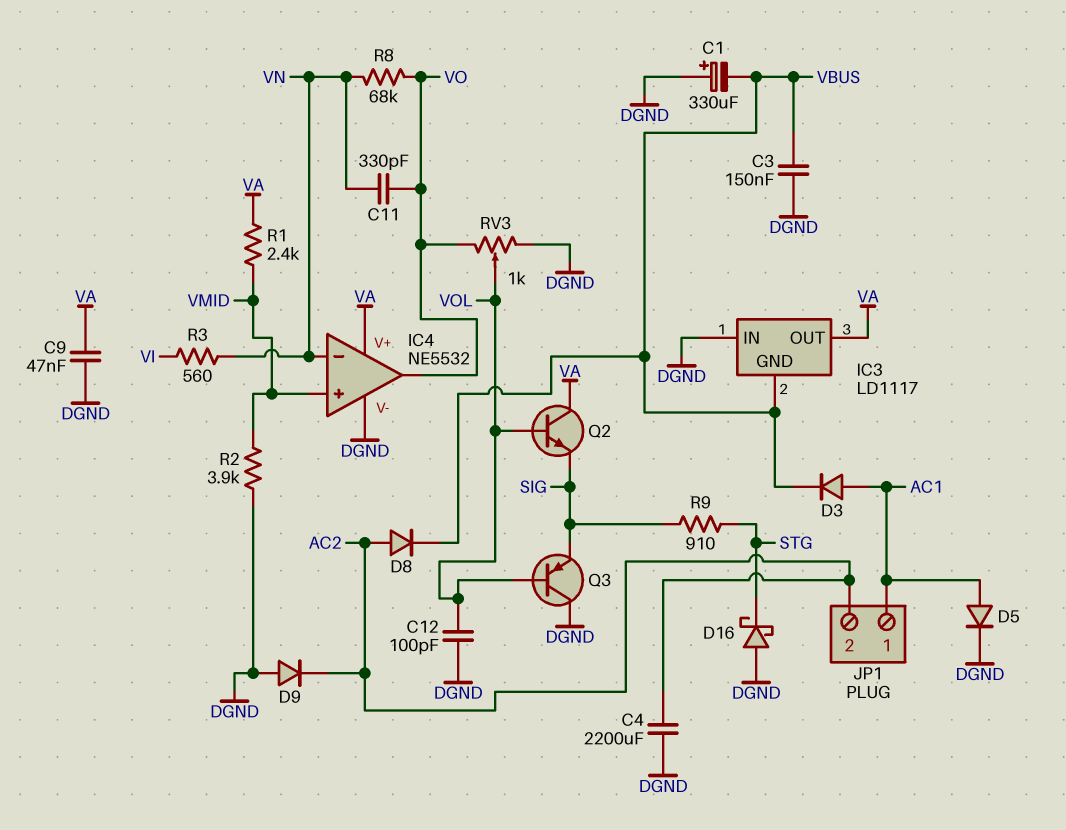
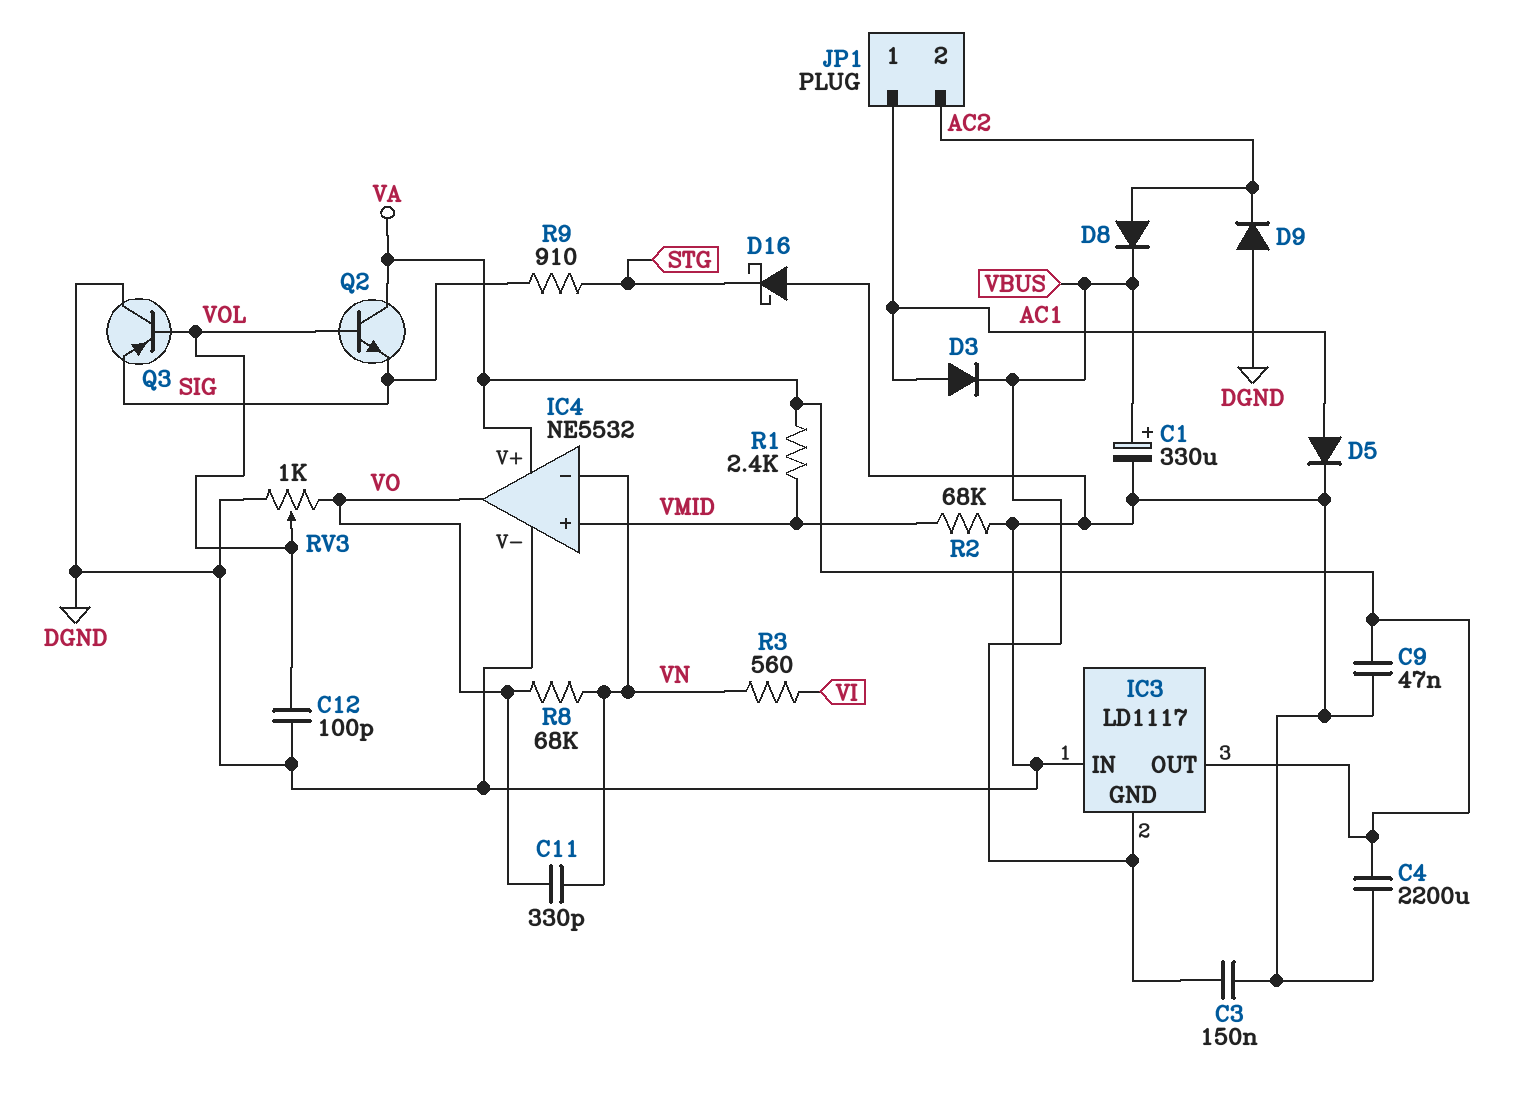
C1: 330uF (plus DGND, minus VBUS) -> 330uF (plus VBUS, minus DGND)
C4: 2200uF (AC2, DGND) -> 2200uF (DGND, VA)
R2: 3.9k (DGND, VMID) -> 68k (DGND, VMID)

